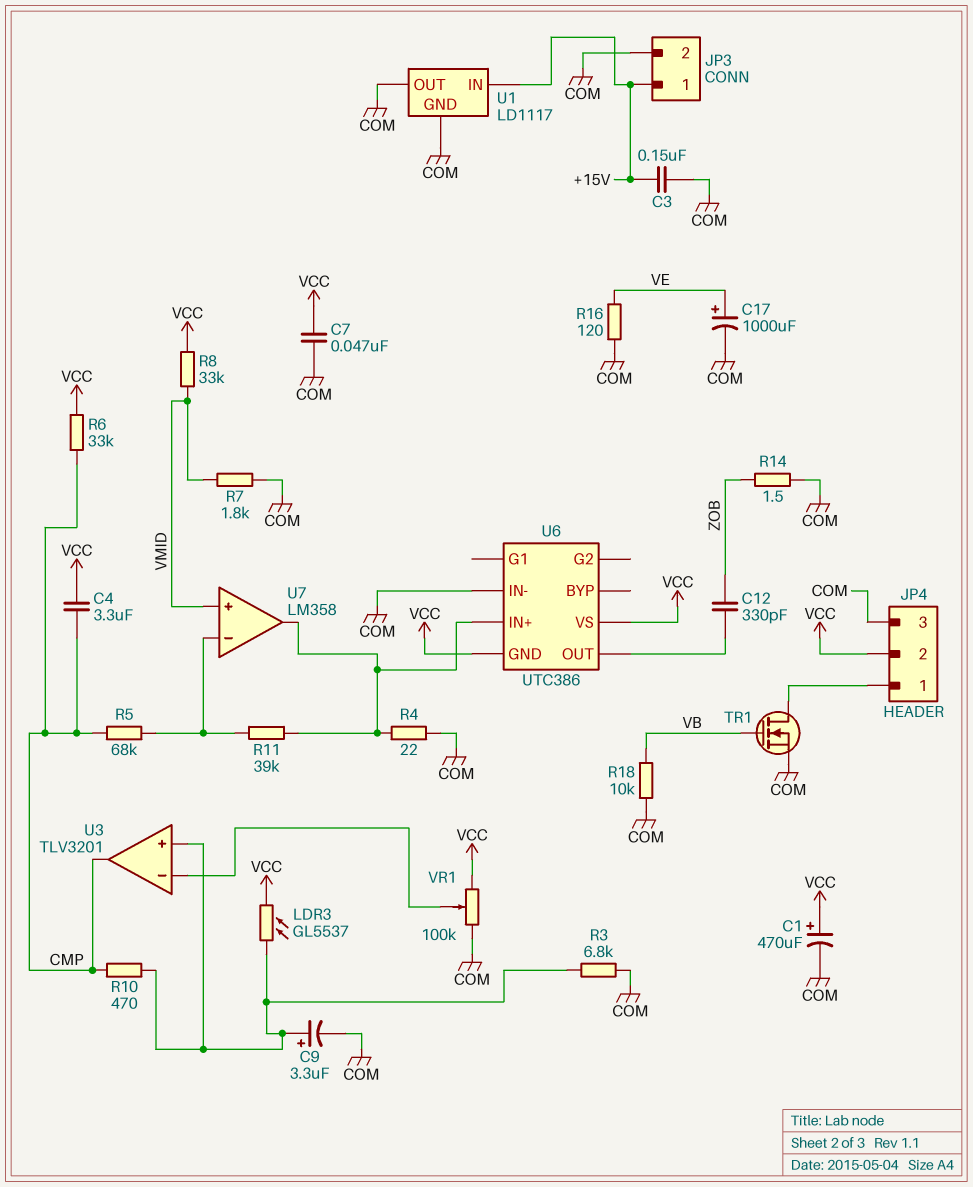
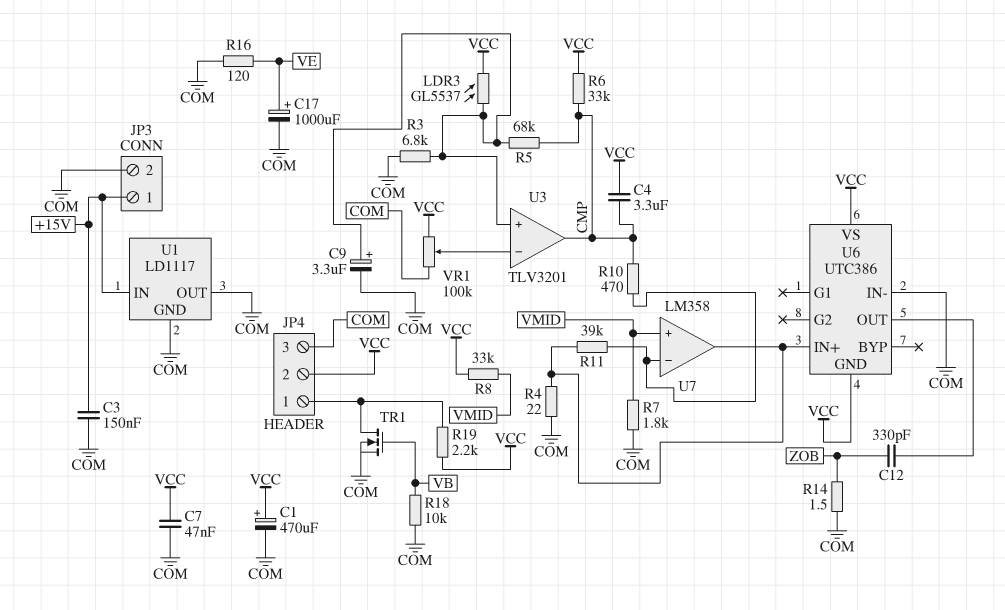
R5: 68k (CMP, U7/in-) -> 68k (CMP, U3/in+)
R10: 470 (CMP, U3/in+) -> 470 (CMP, U7/in-)
R19: none -> 2.2k (JP4/1, VCC)

